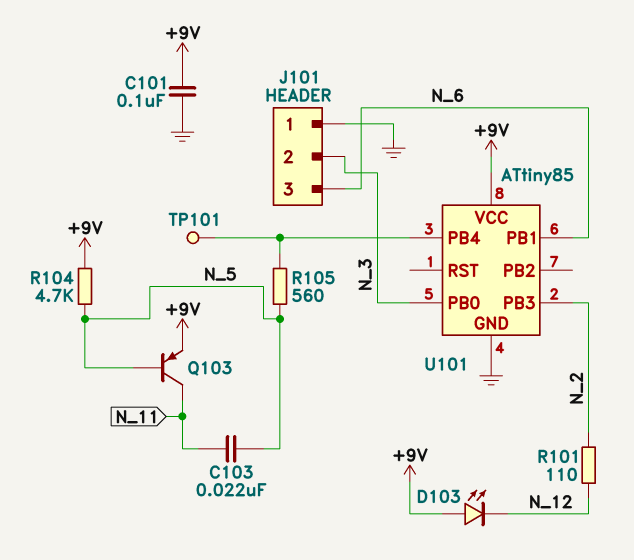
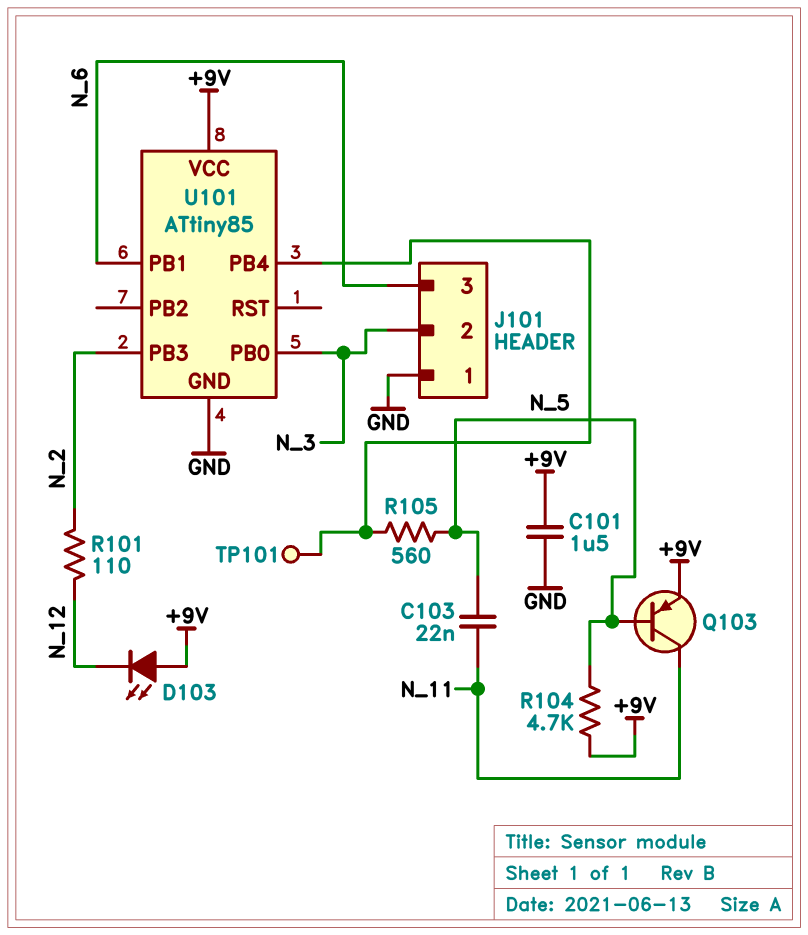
C101: 100nF (+9V, GND) -> 1.5uF (+9V, GND)

